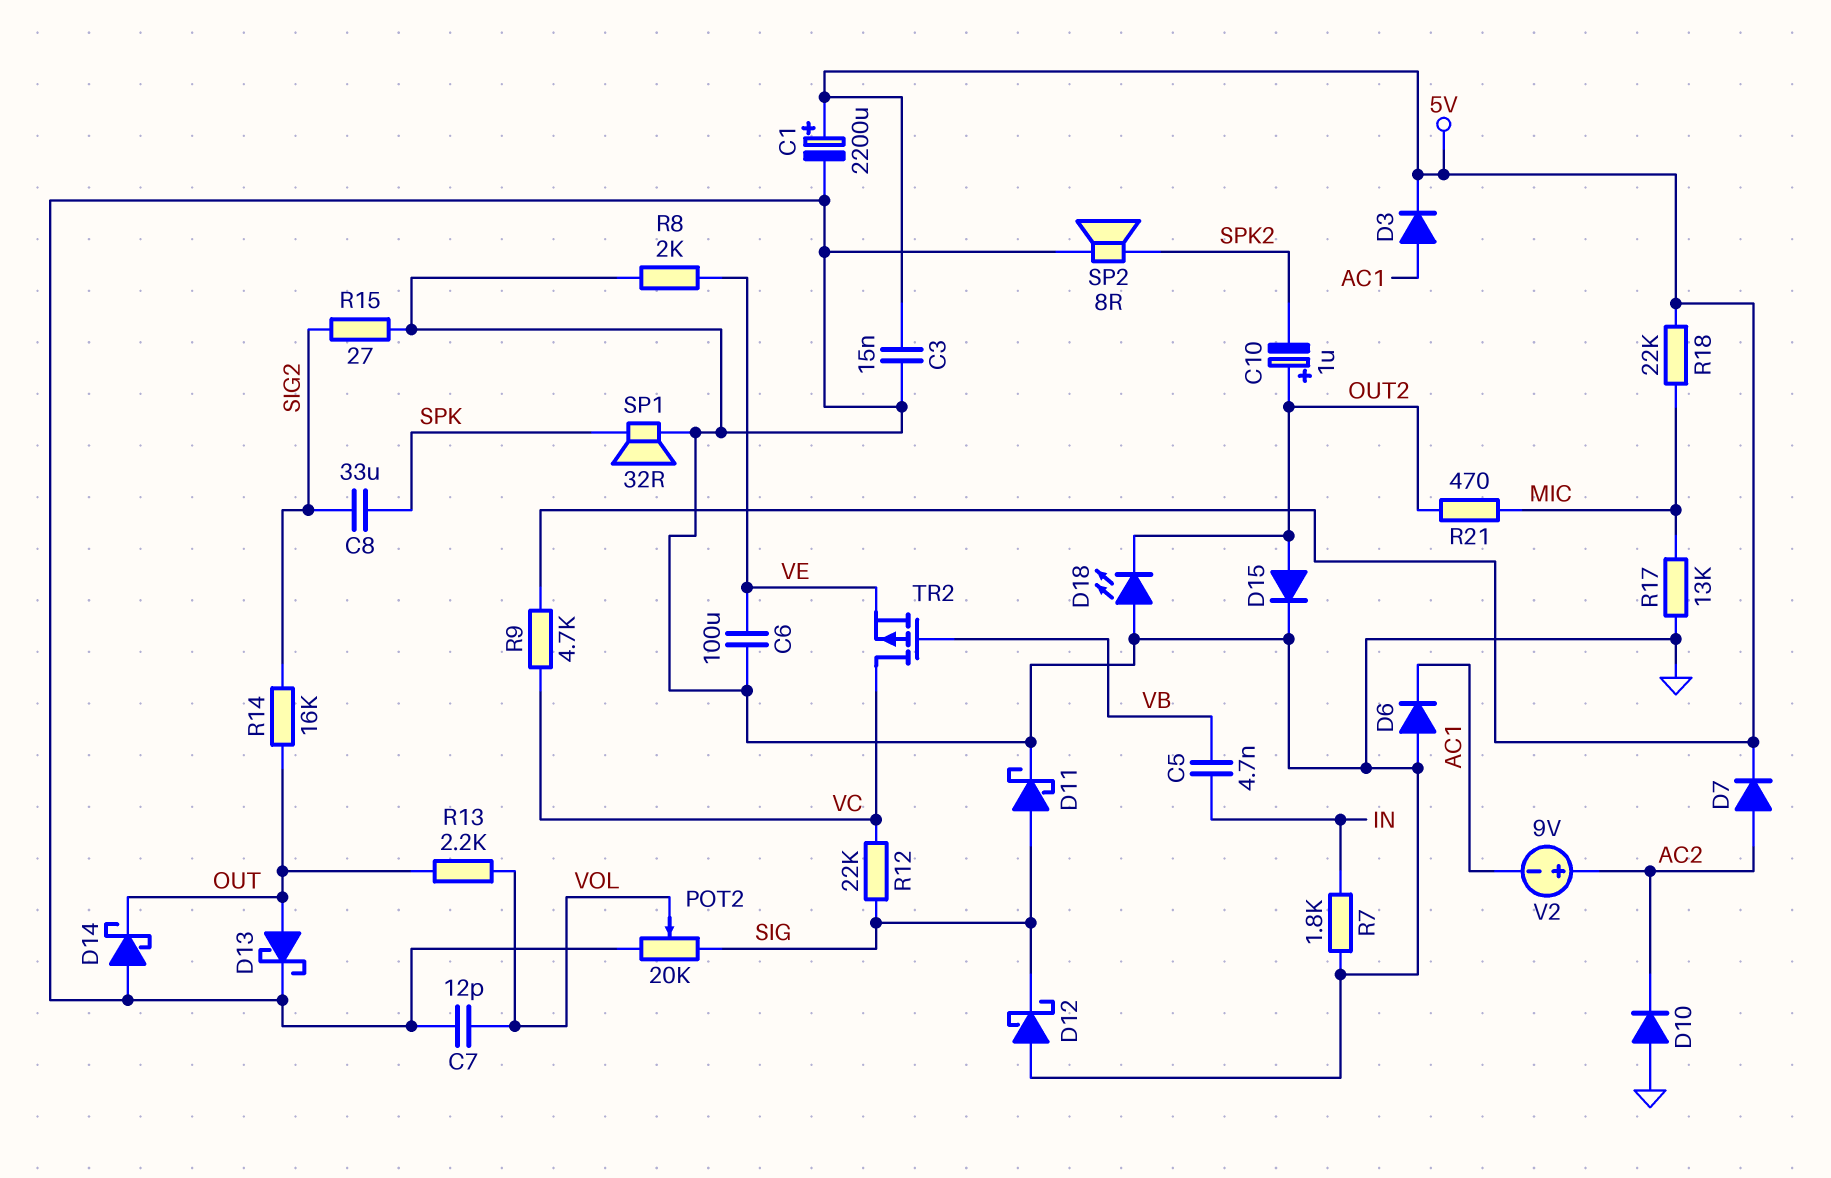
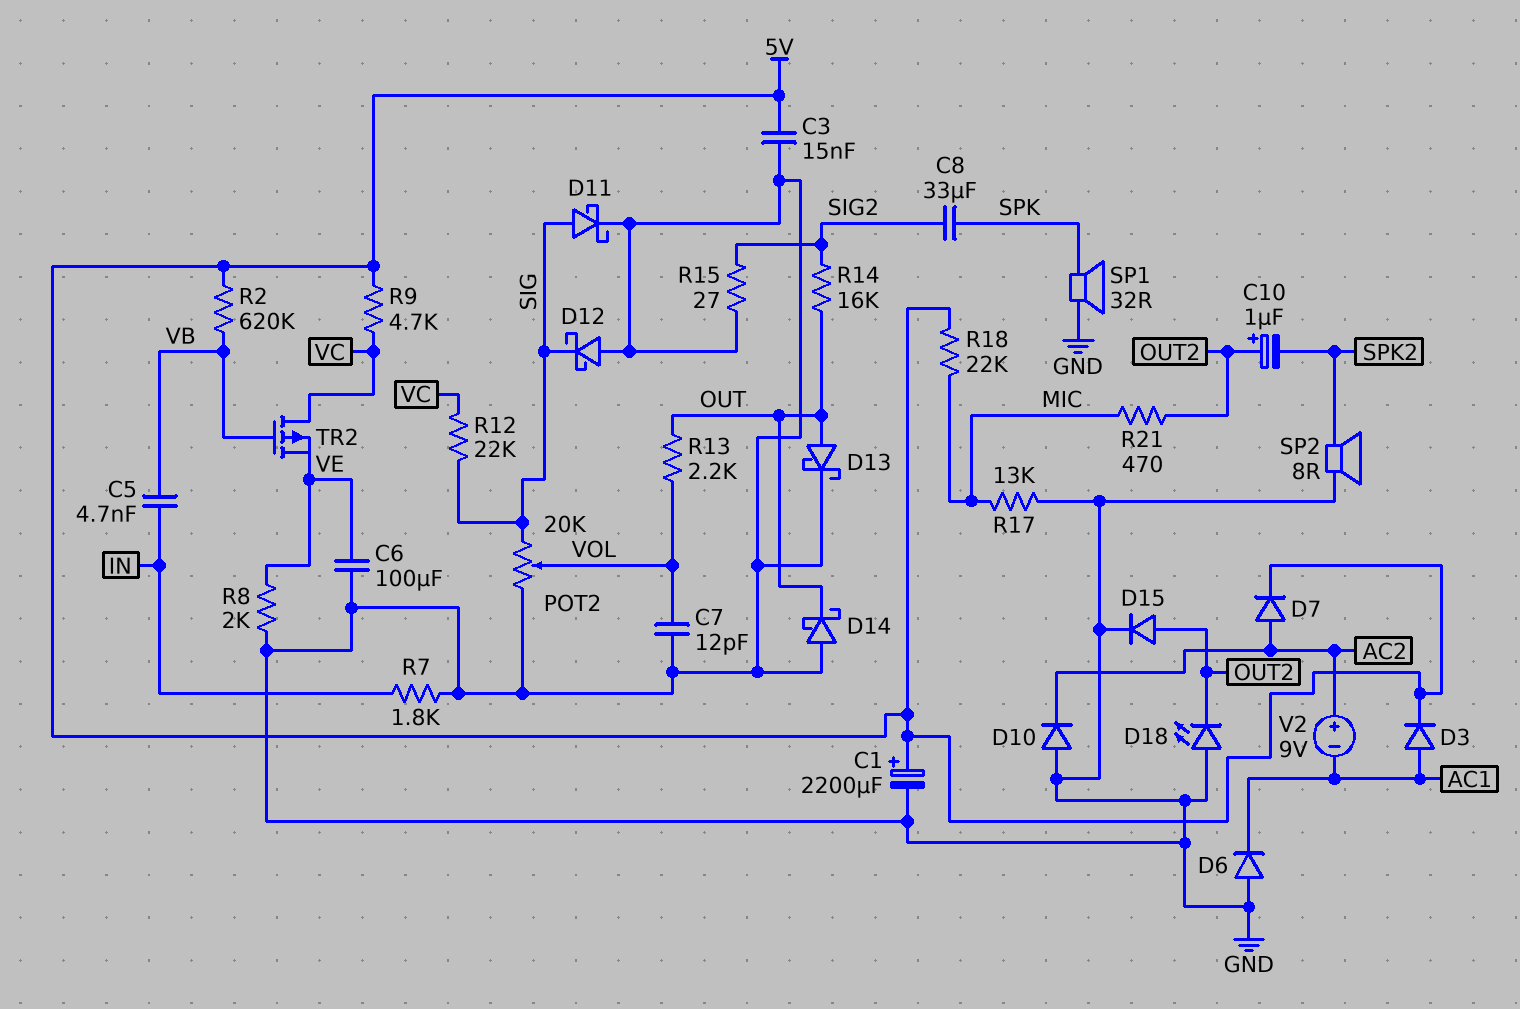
R2: none -> 620k (5V, VB)

